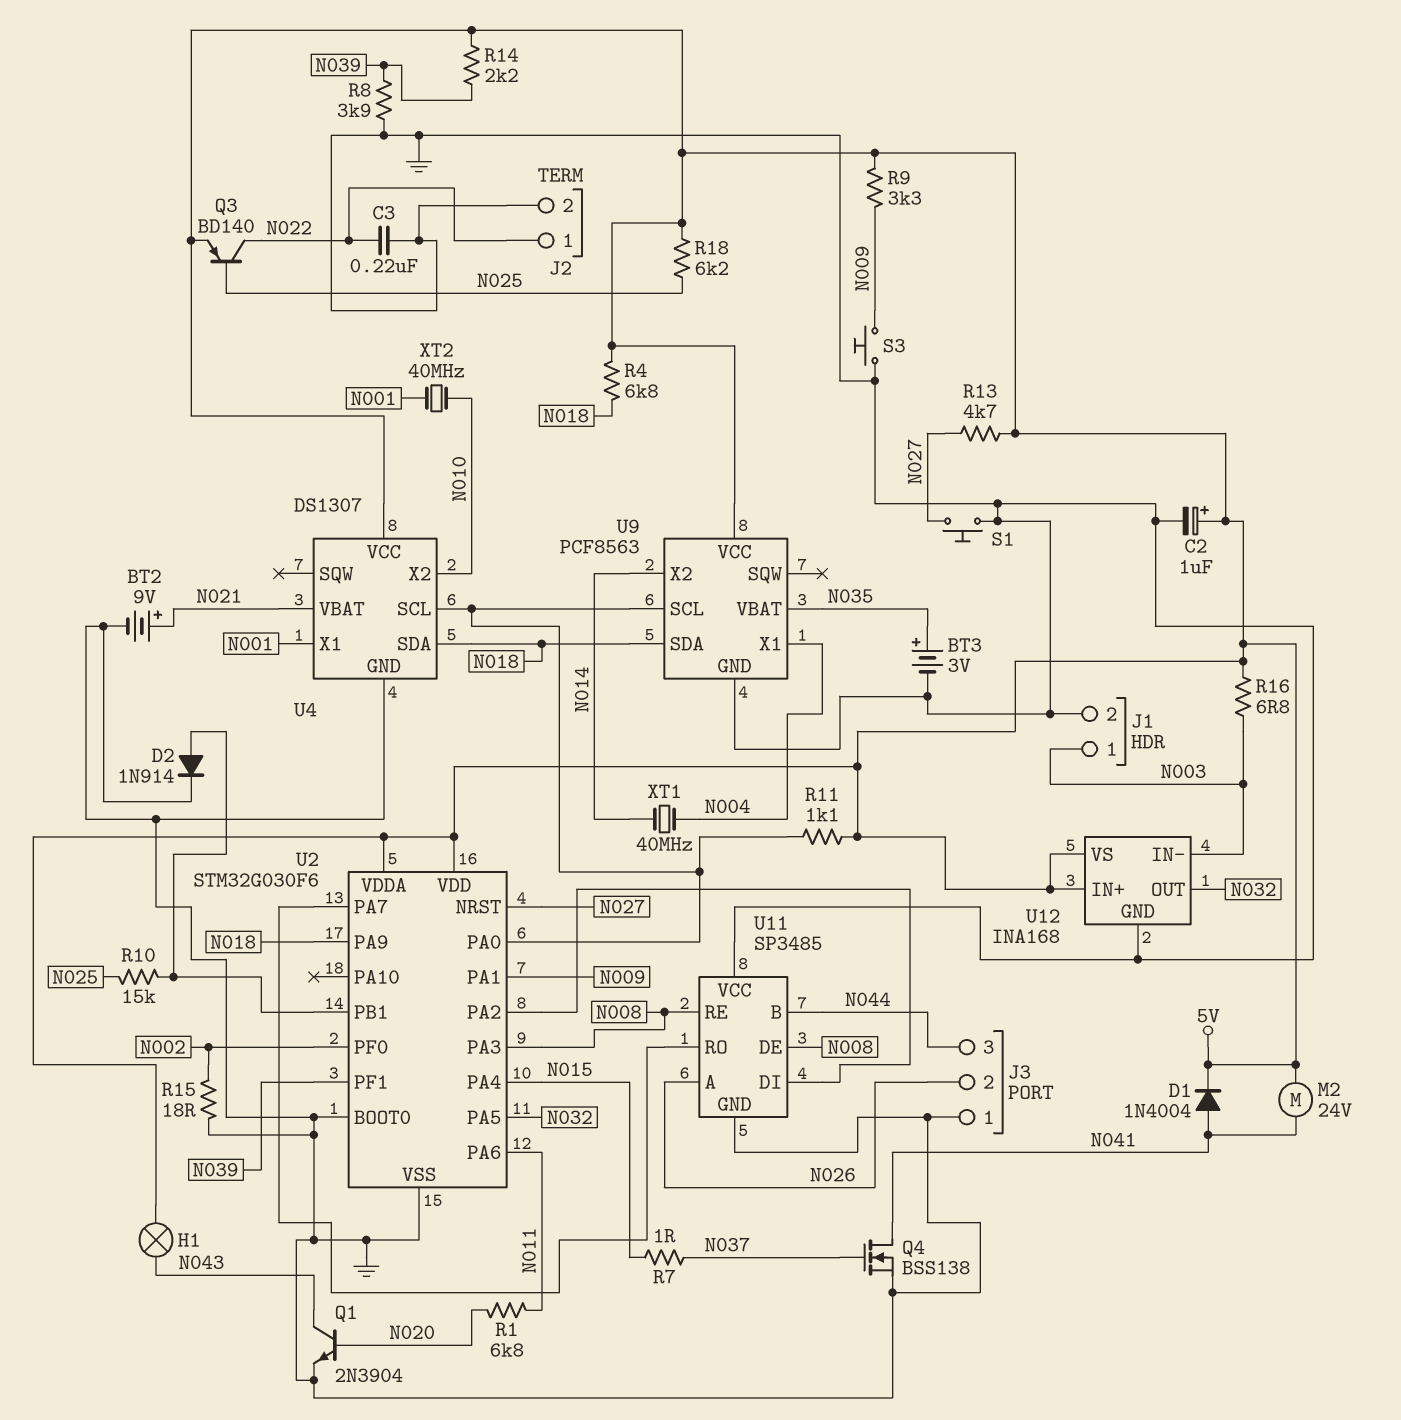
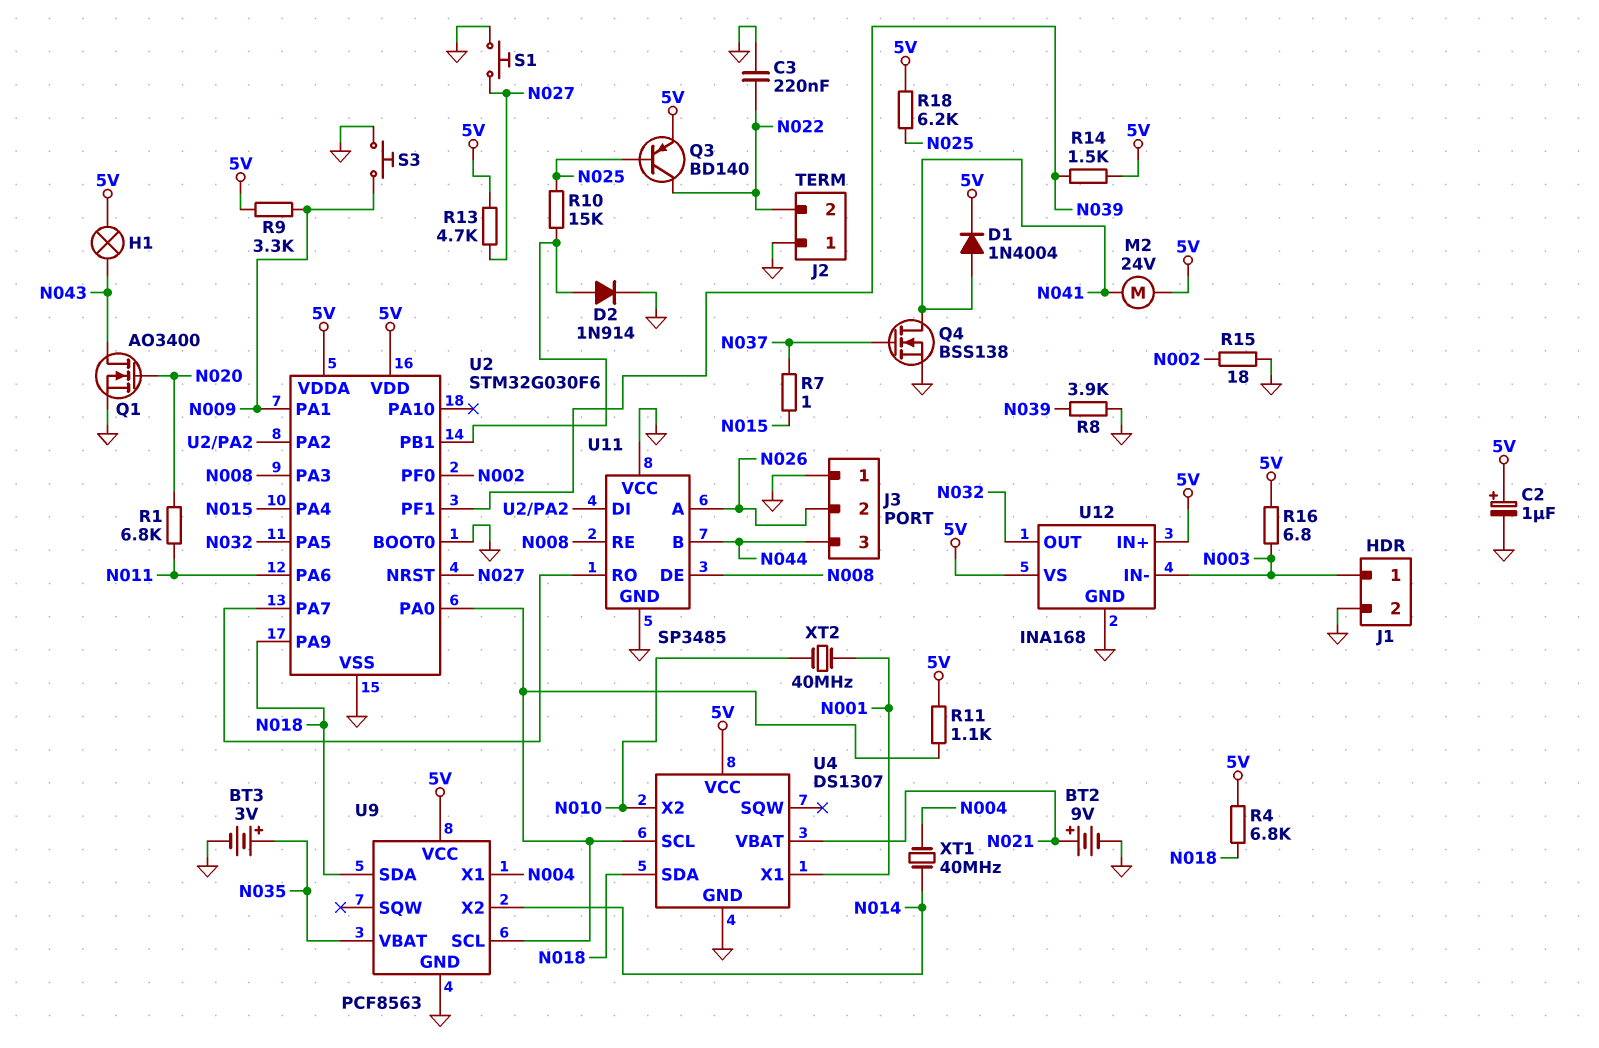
J2 pin 1: N022 -> GND
J2 pin 2: GND -> N022
Q1: NPN 2N3904 (B N020, C N043, E GND) -> NMOS AO3400 (G N020, D N043, S GND)
R14: 2.2k (5V, N039) -> 1.5k (5V, N039)

